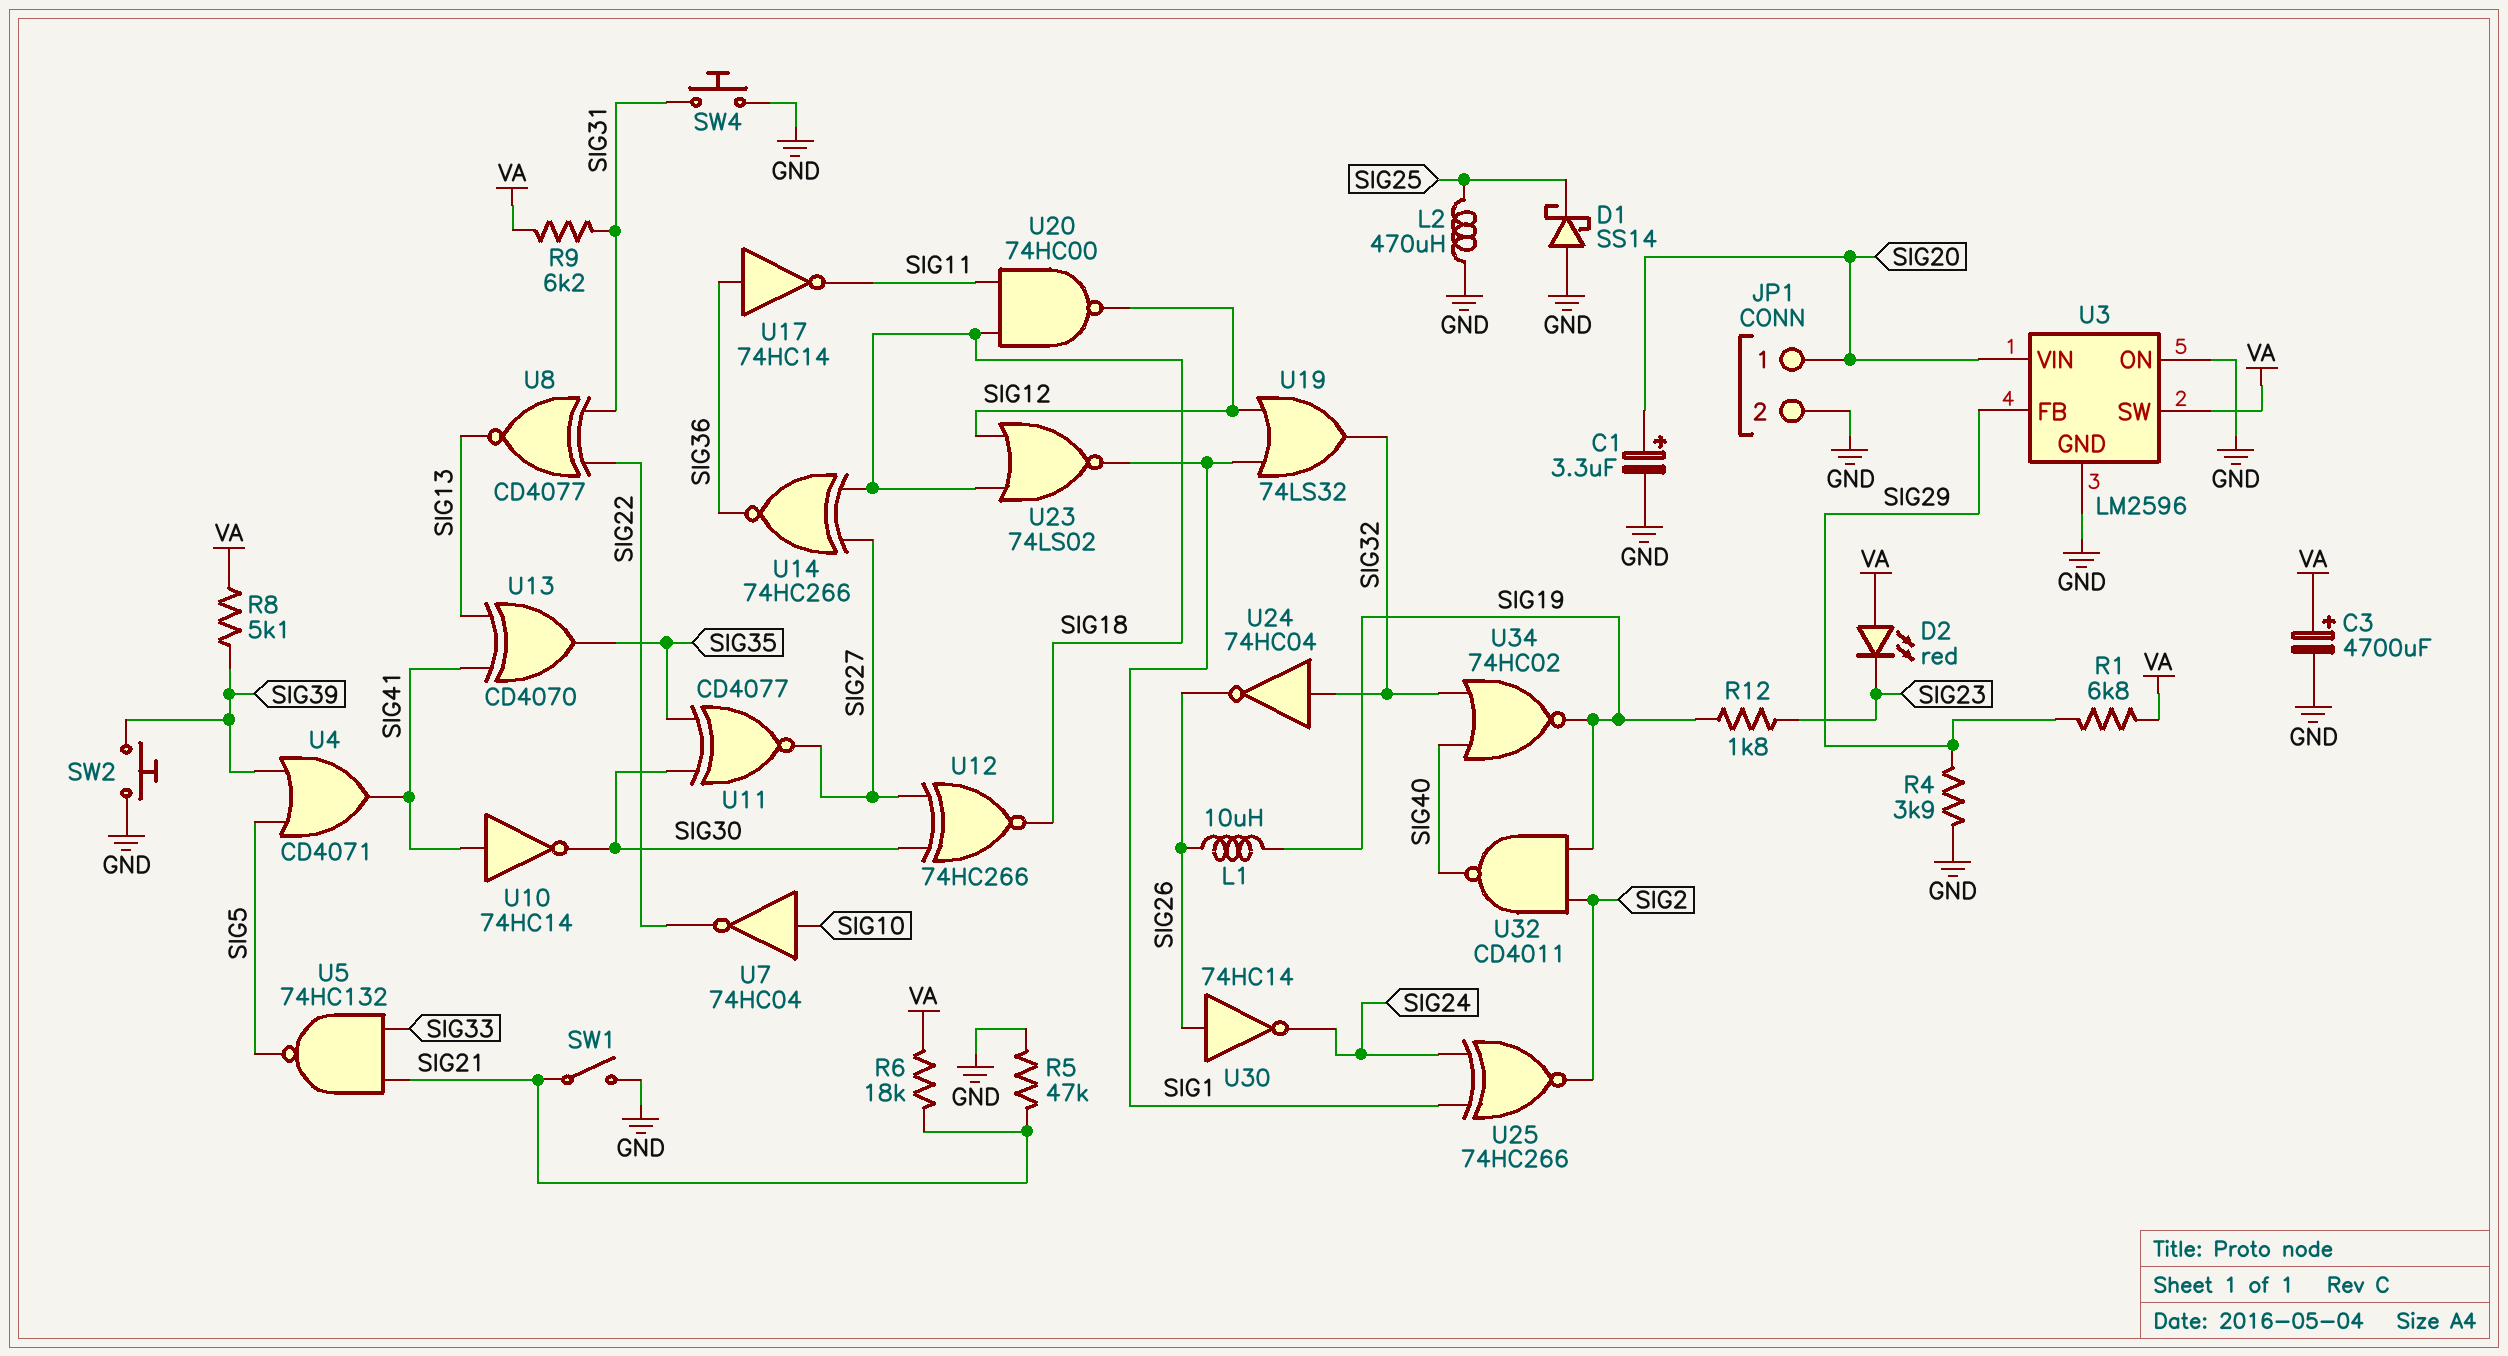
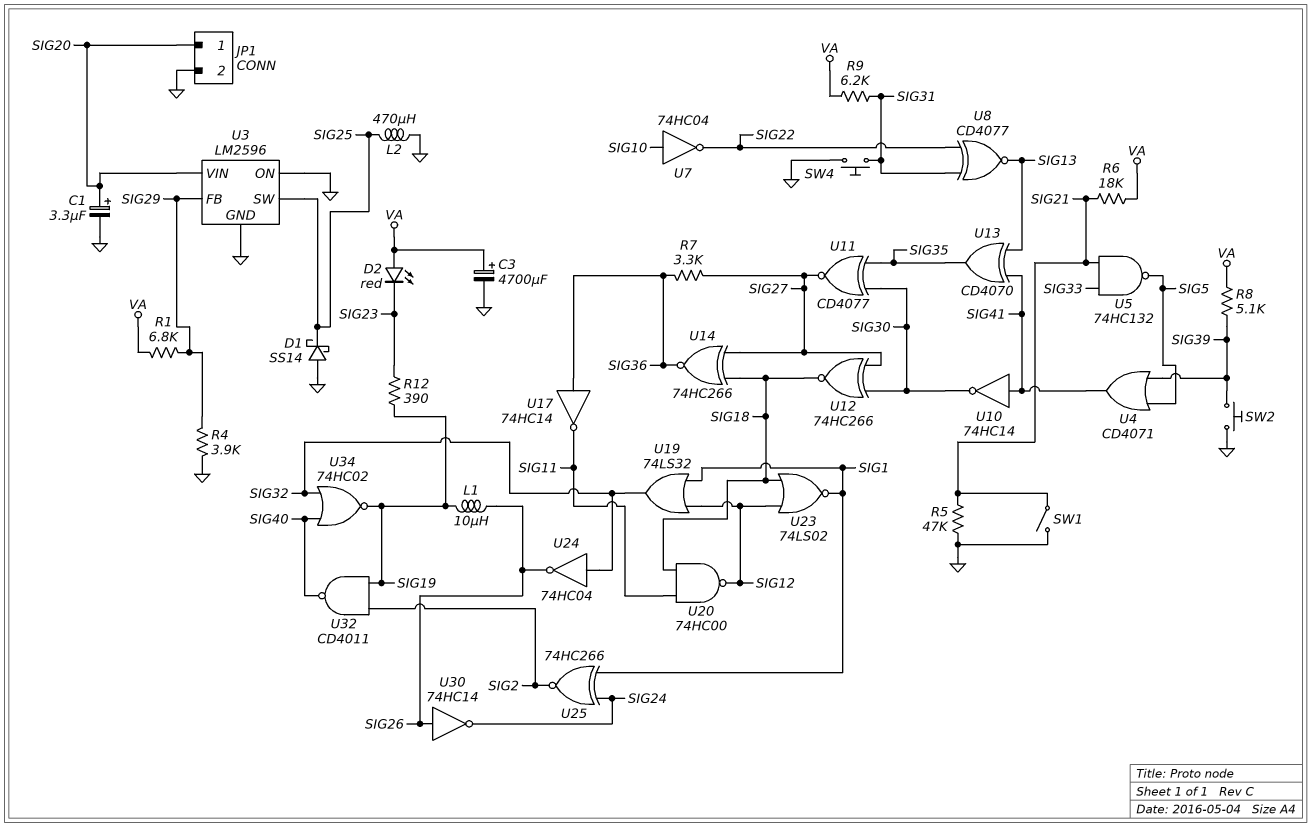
R7: none -> 3.3k (SIG27, SIG36)
R12: 1.8k (SIG19, SIG23) -> 390 (SIG19, SIG23)
U3 pin SW: VA -> SIG25

